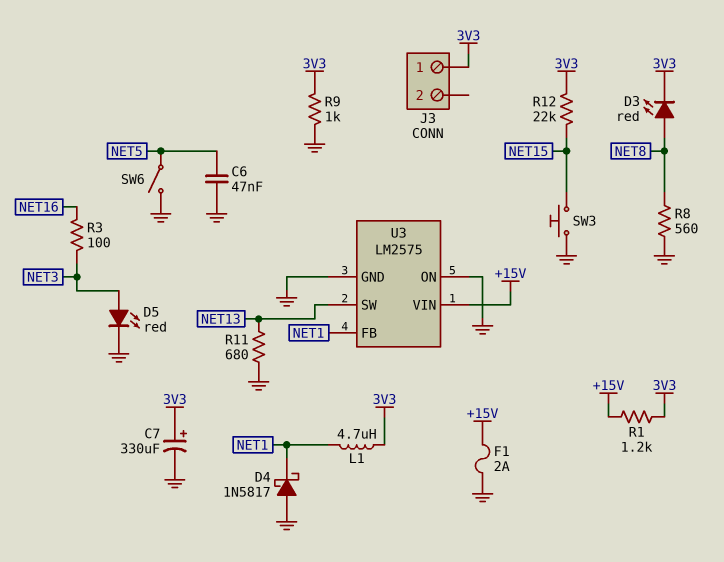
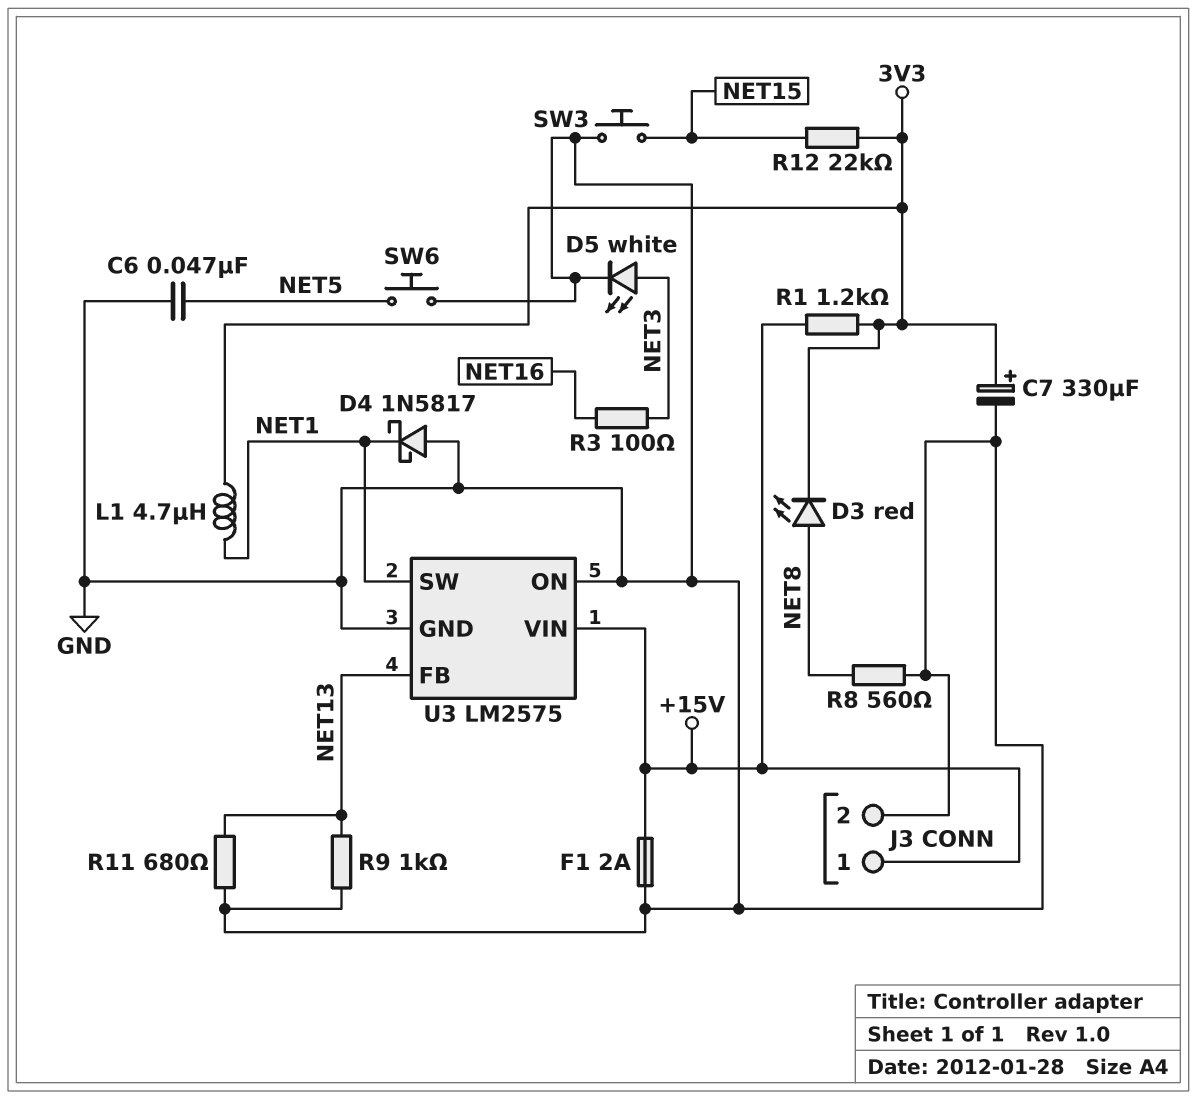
D5: LED red (A NET3, K GND) -> LED white (A NET3, K GND)
J3 pin 1: 3V3 -> +15V
J3 pin 2: none -> GND
R9: 1k (3V3, GND) -> 1k (GND, NET13)
SW6: switch (GND, NET5) -> button (GND, NET5)
U3 pin FB: NET1 -> NET13
U3 pin SW: NET13 -> NET1

